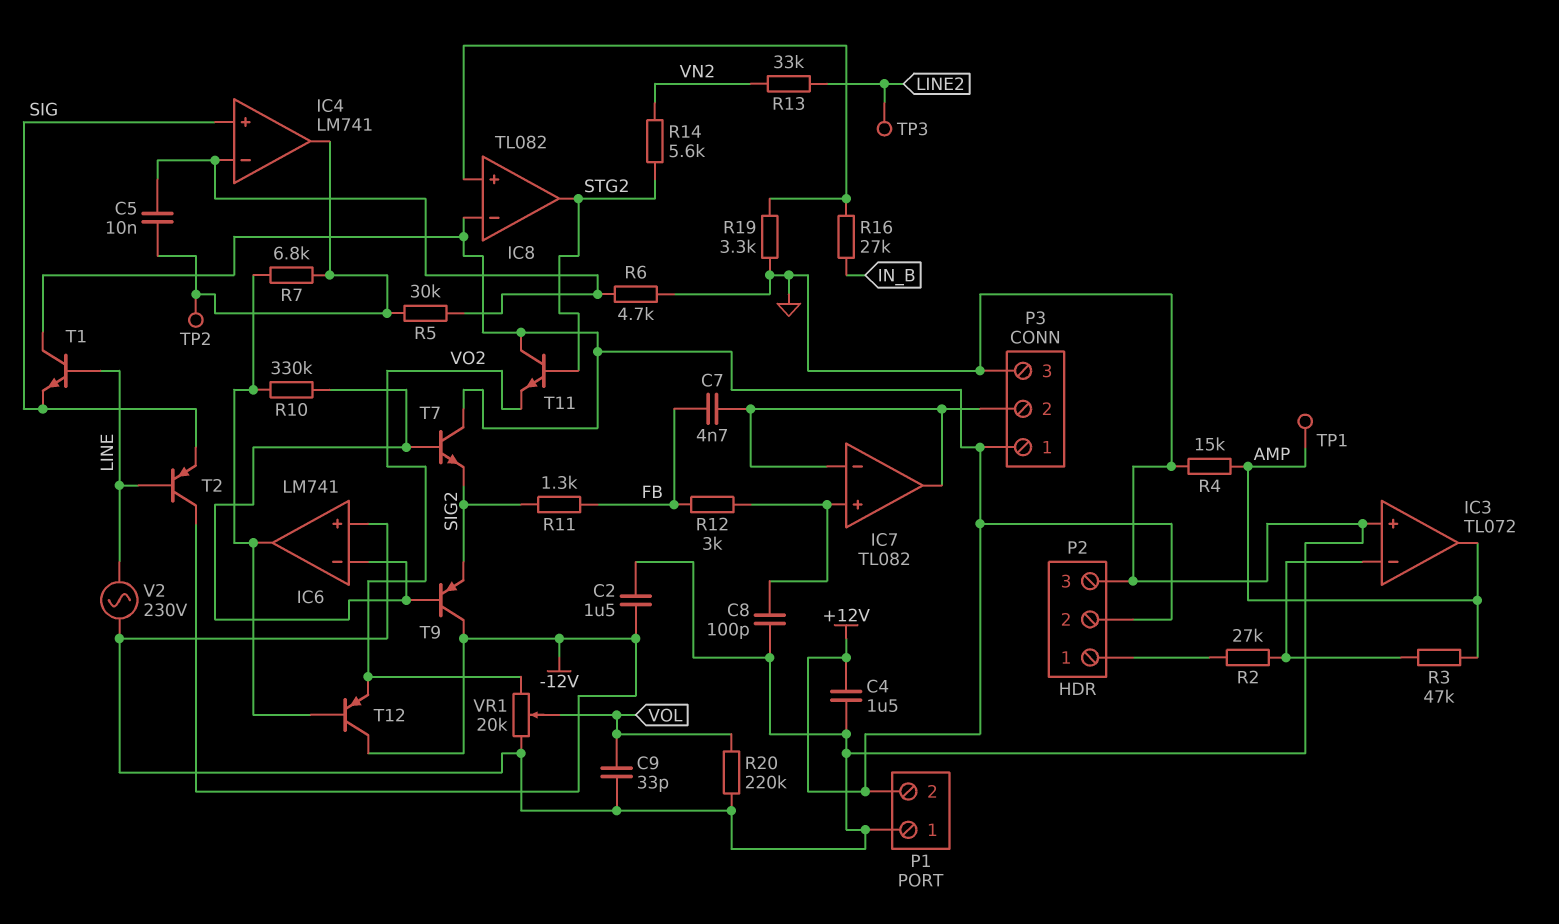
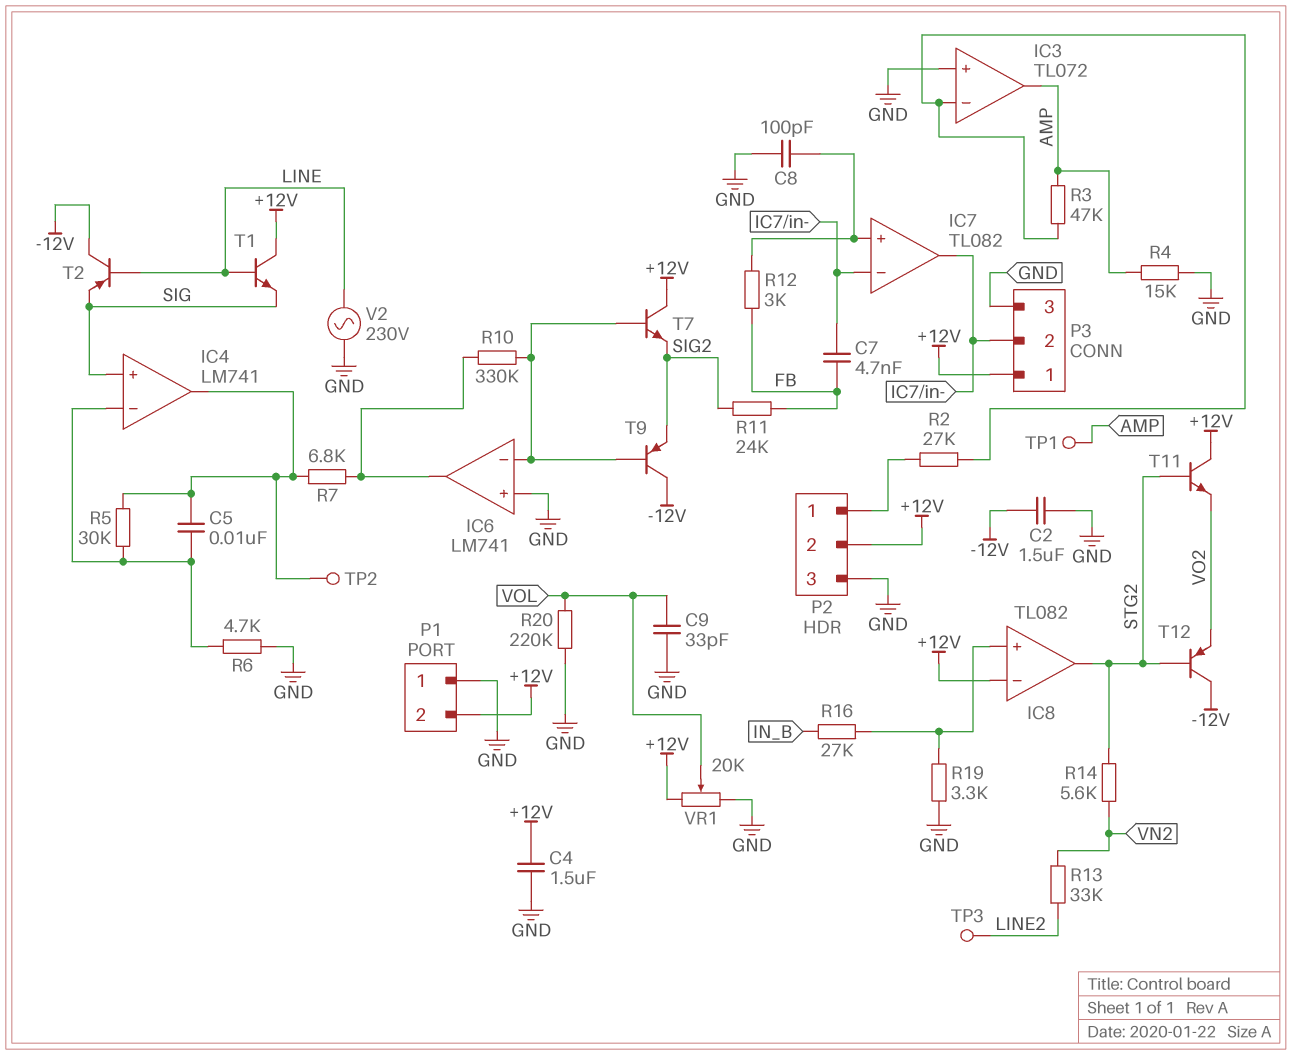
R11: 1.3k (FB, SIG2) -> 24k (FB, SIG2)
T12: PNP (B IC6/out, C -12V, E VO2) -> PNP (B STG2, C -12V, E VO2)
VR1: 20k (GND, VO2, wiper VOL) -> 20k (+12V, GND, wiper VOL)

